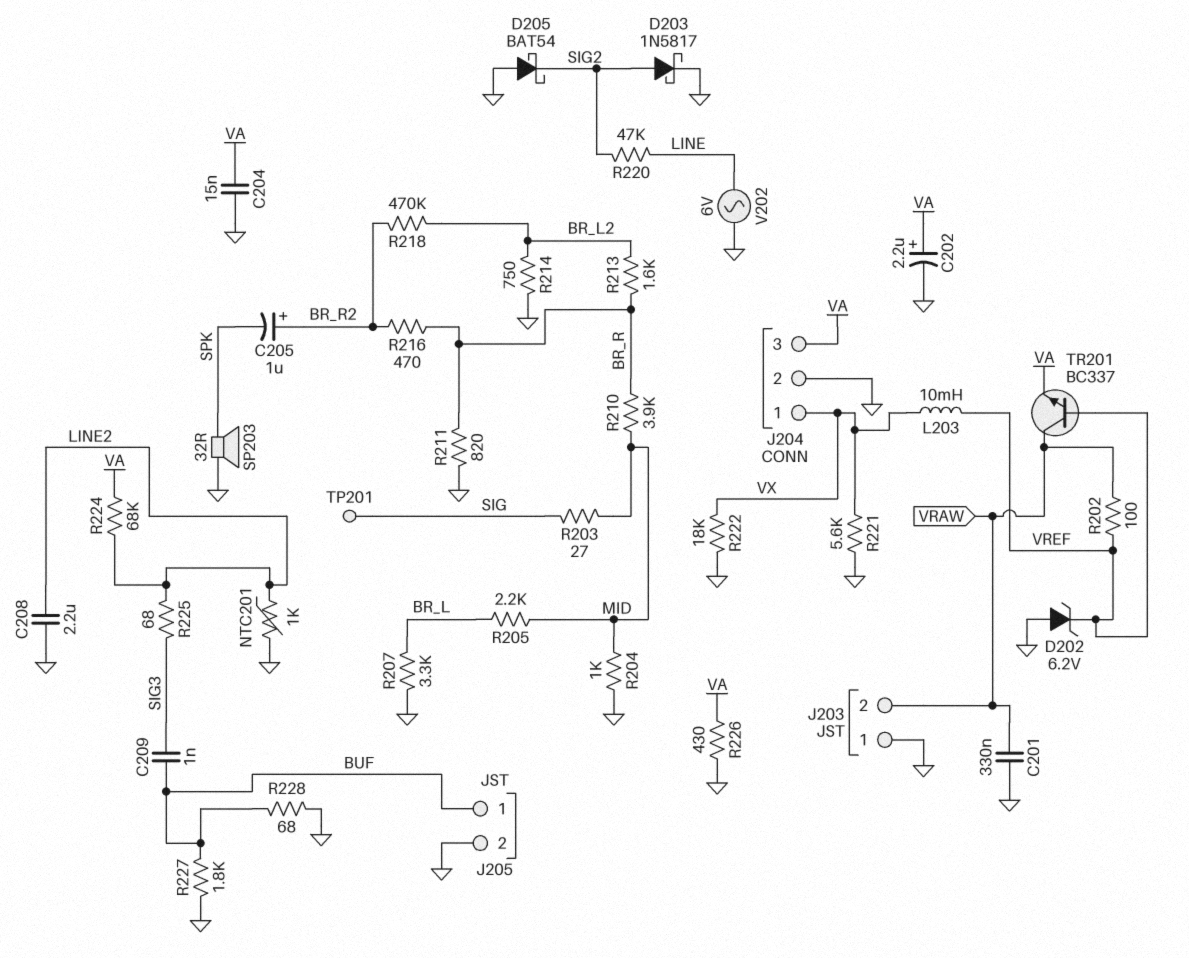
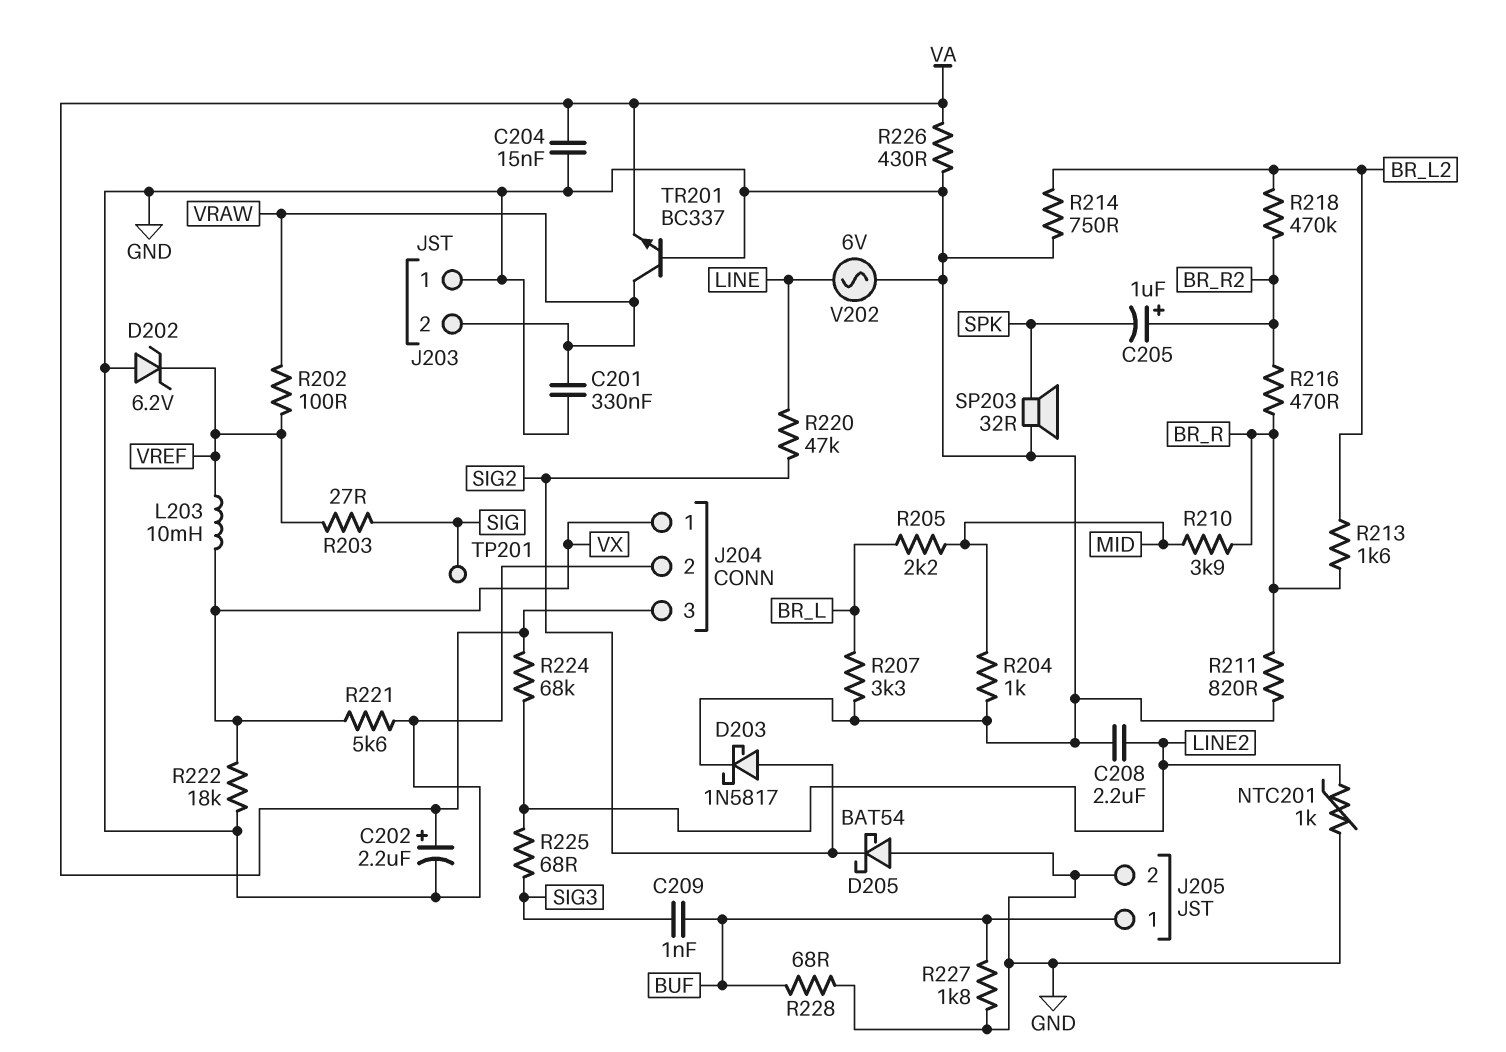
R203: 27 (MID, SIG) -> 27 (SIG, VREF)
TR201: NPN BC337 (B VREF, C VRAW, E VA) -> NPN BC337 (B GND, C VRAW, E VA)

